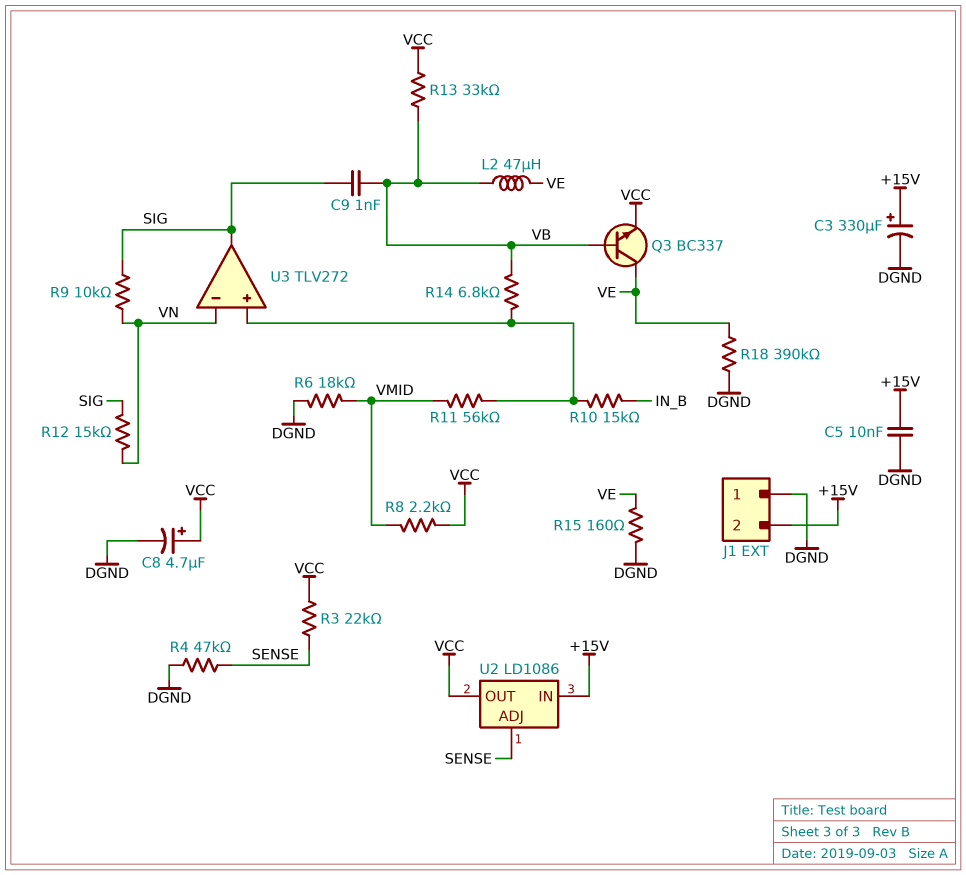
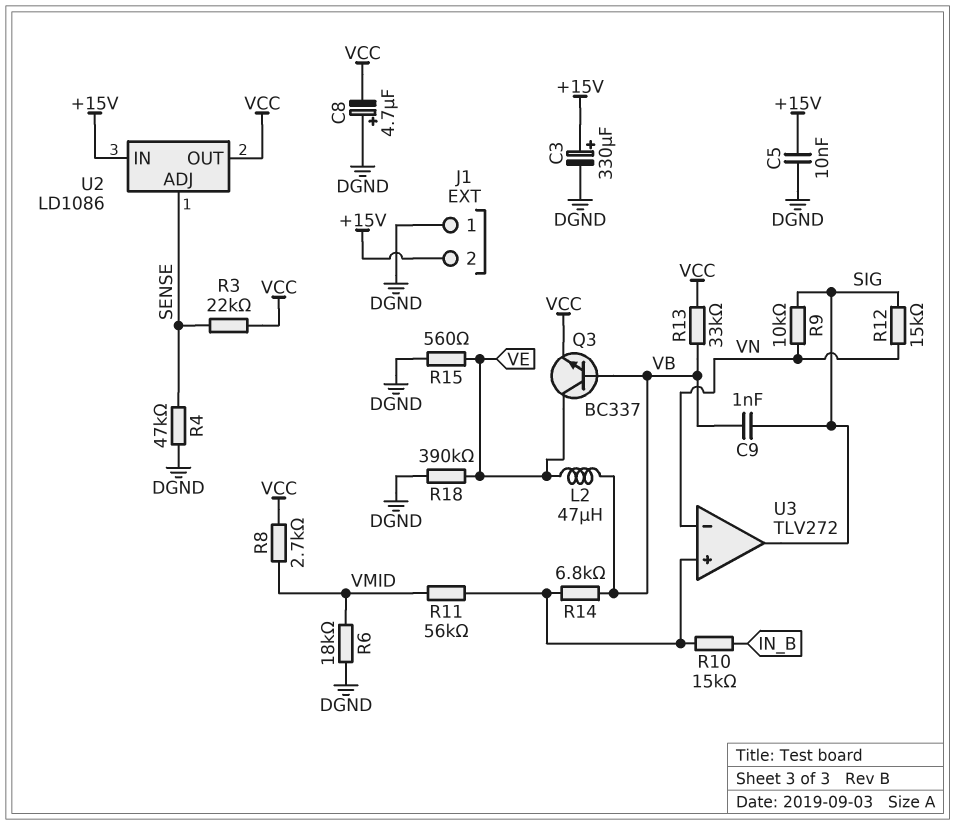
C8: 4.7uF (plus VCC, minus DGND) -> 4.7uF (plus DGND, minus VCC)
R8: 2.2k (VCC, VMID) -> 2.7k (VCC, VMID)
R15: 160 (DGND, VE) -> 560 (DGND, VE)

